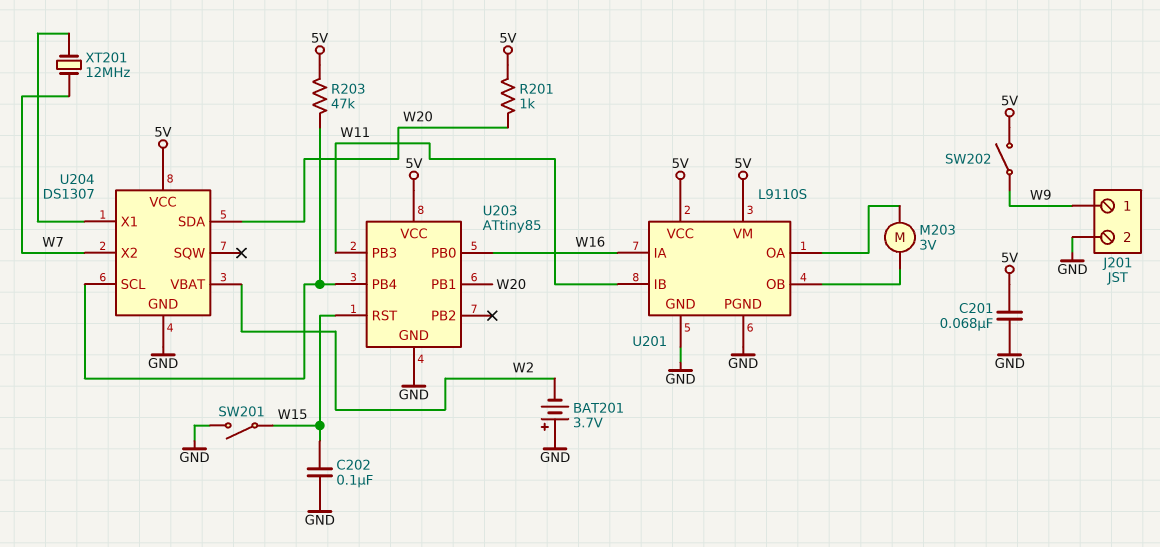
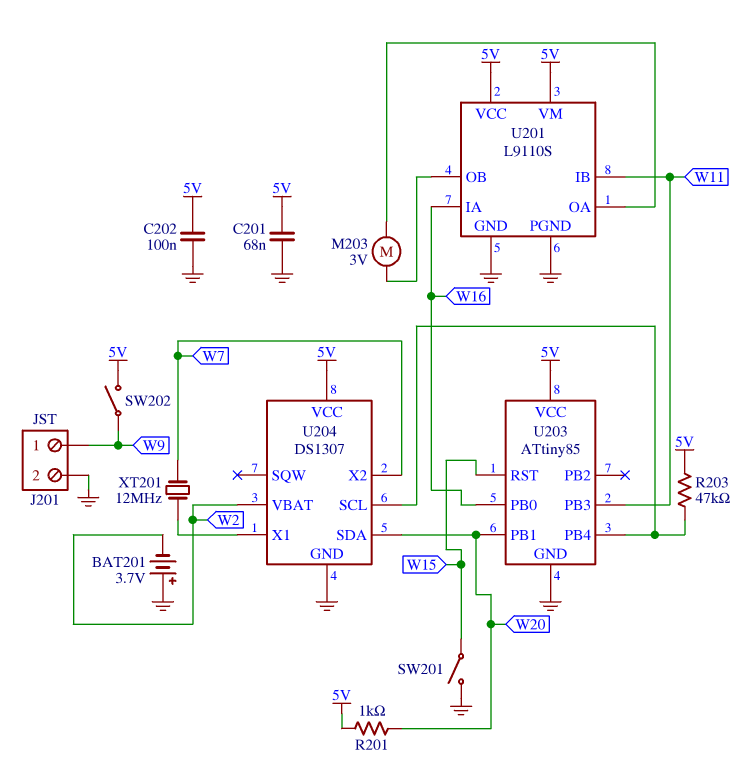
C202: 100nF (GND, W15) -> 100nF (5V, GND)

